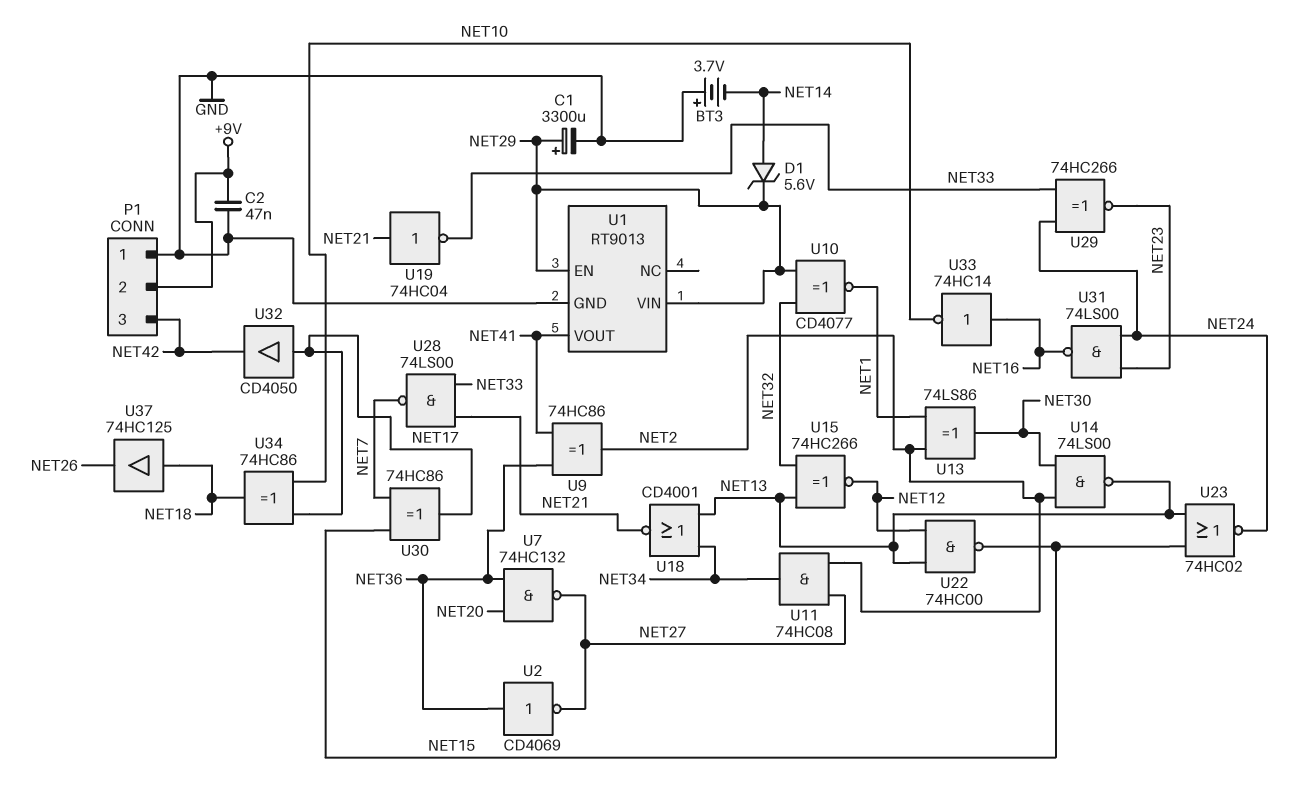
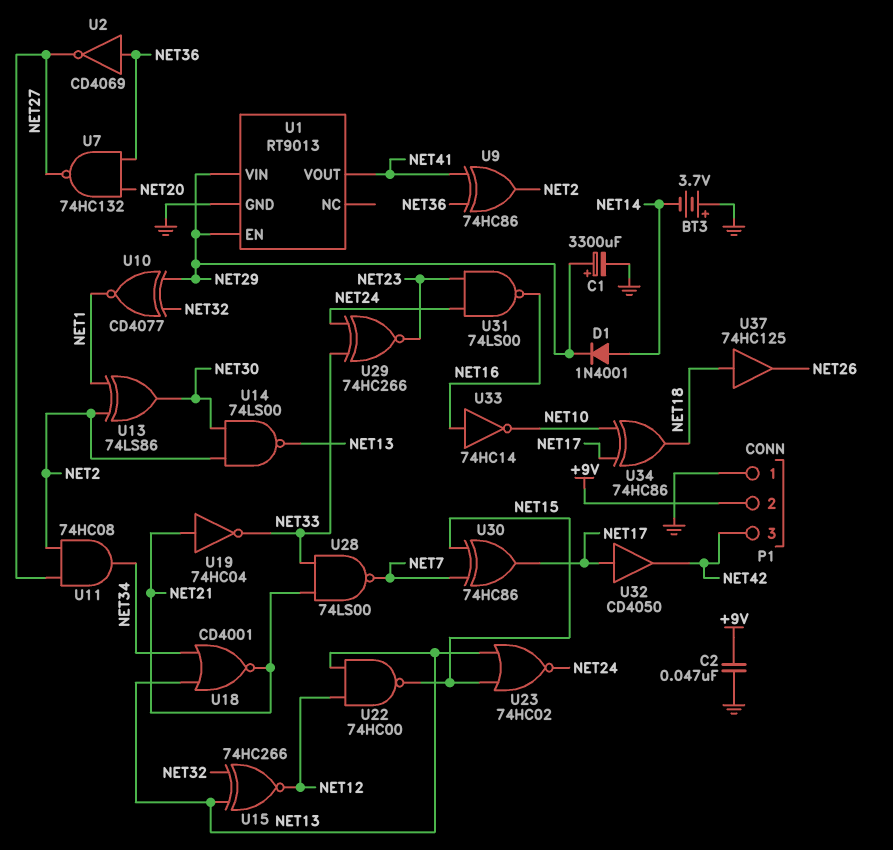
D1: zener 5.6V (A NET14, K NET29) -> diode 1N4001 (A NET14, K NET29)

